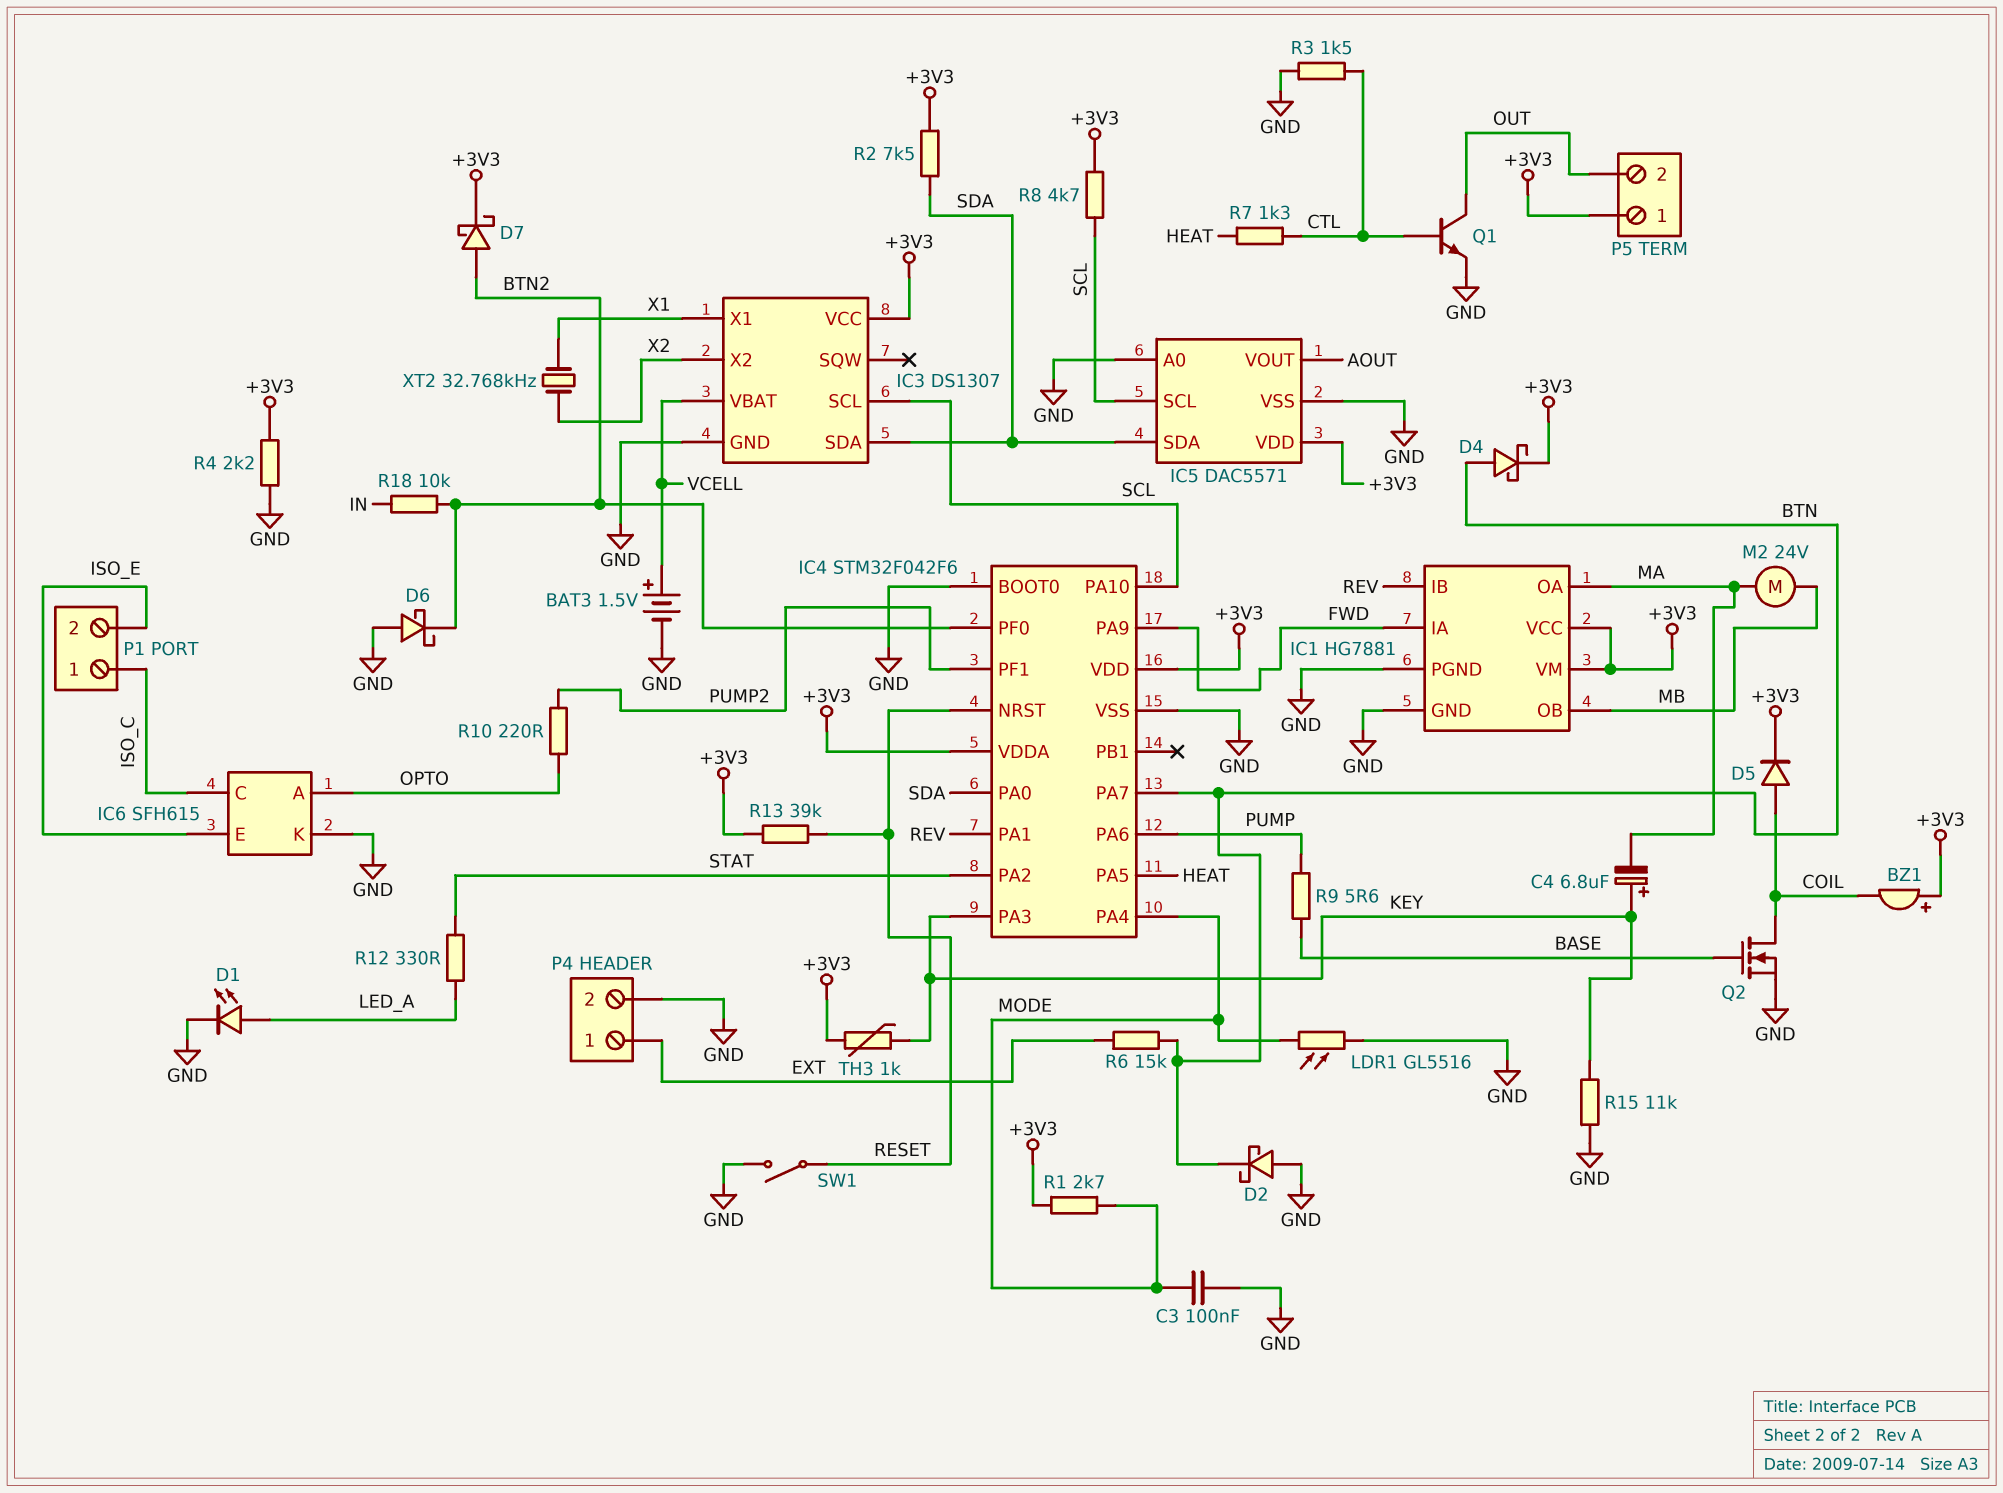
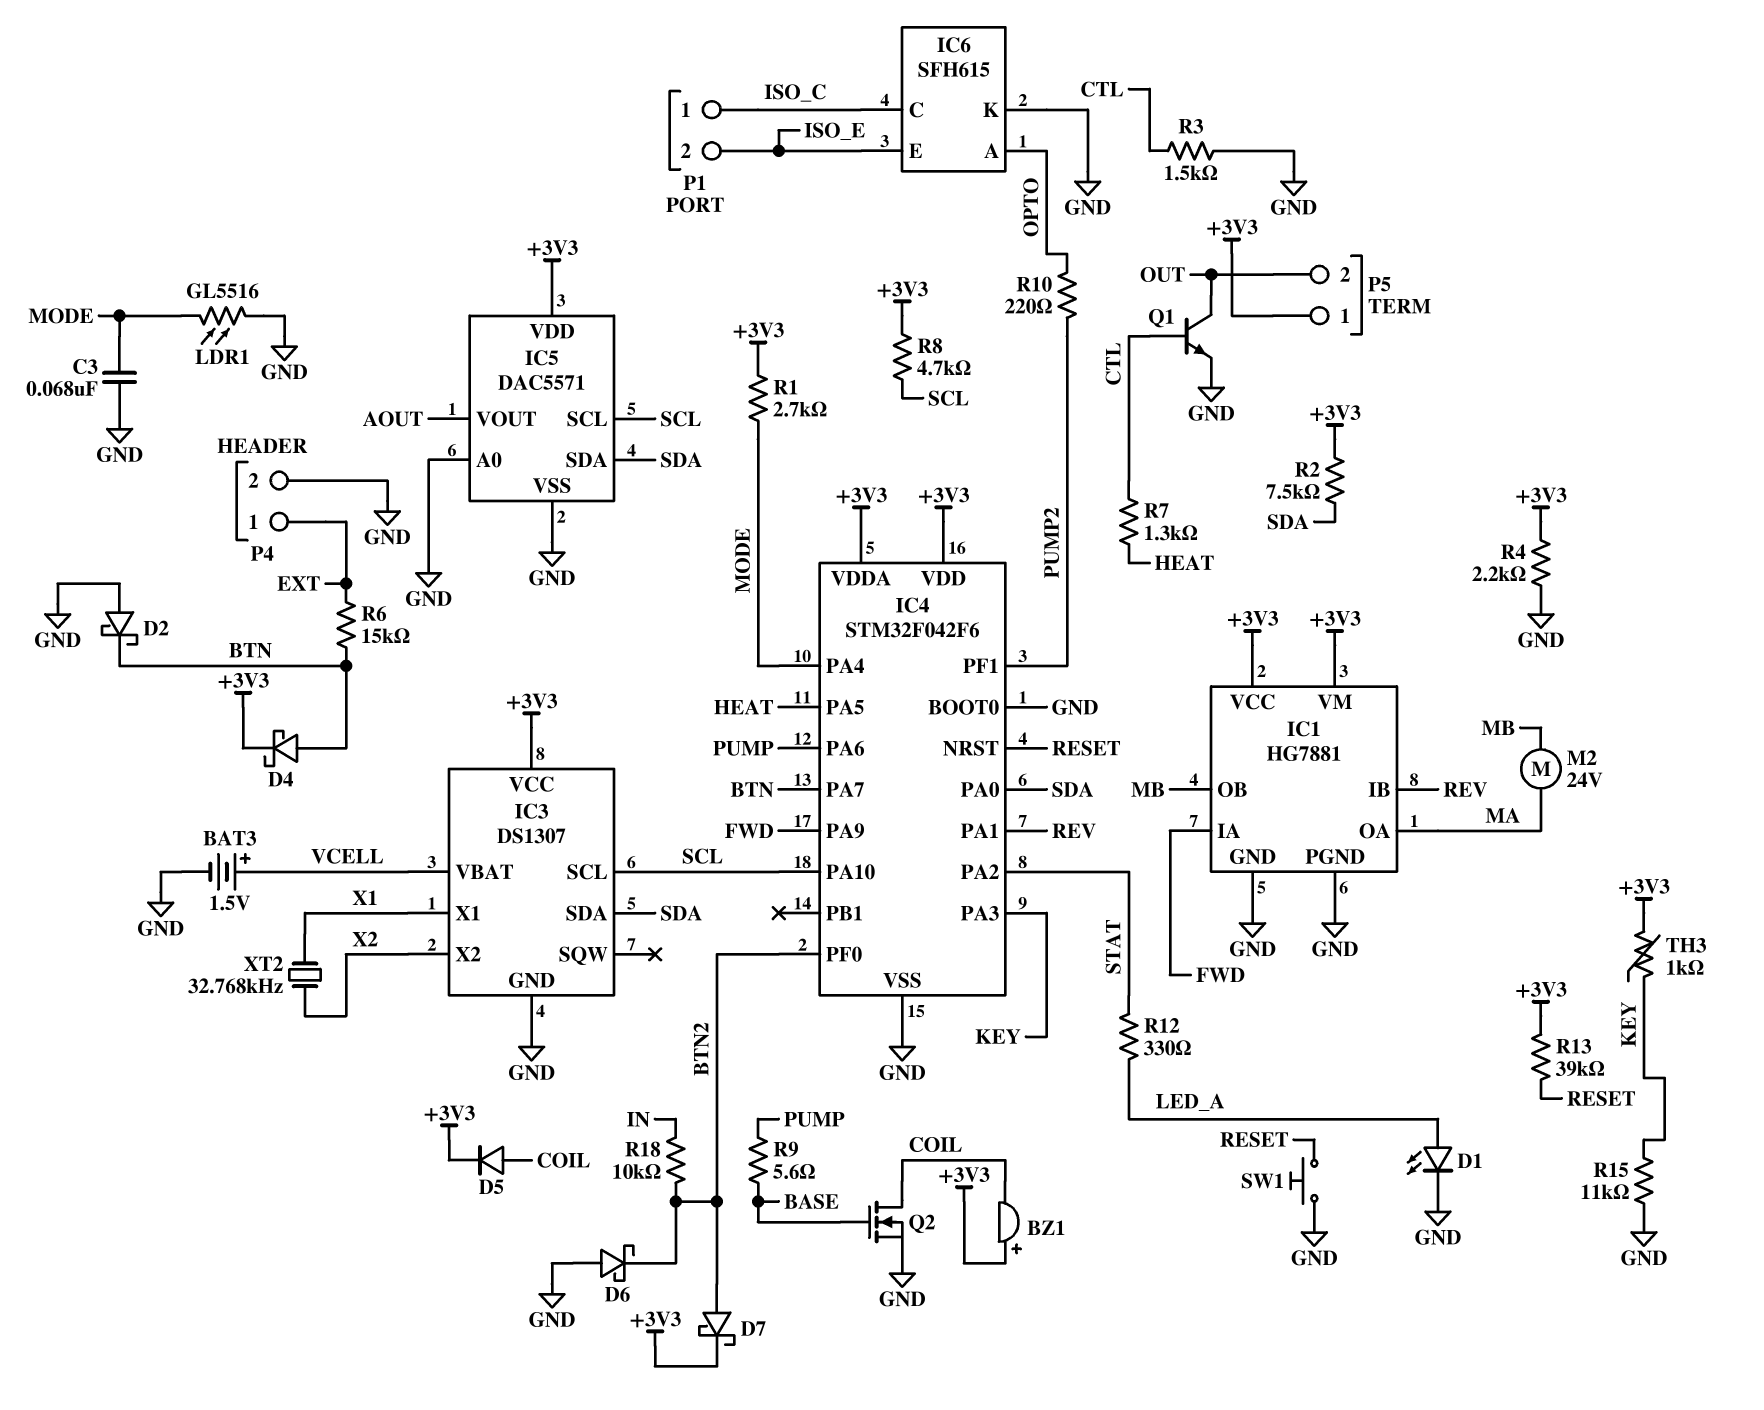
C3: 100nF (GND, MODE) -> 68nF (GND, MODE)
C4: 6.8uF (plus KEY, minus MA) -> none
SW1: switch (GND, RESET) -> button (GND, RESET)

